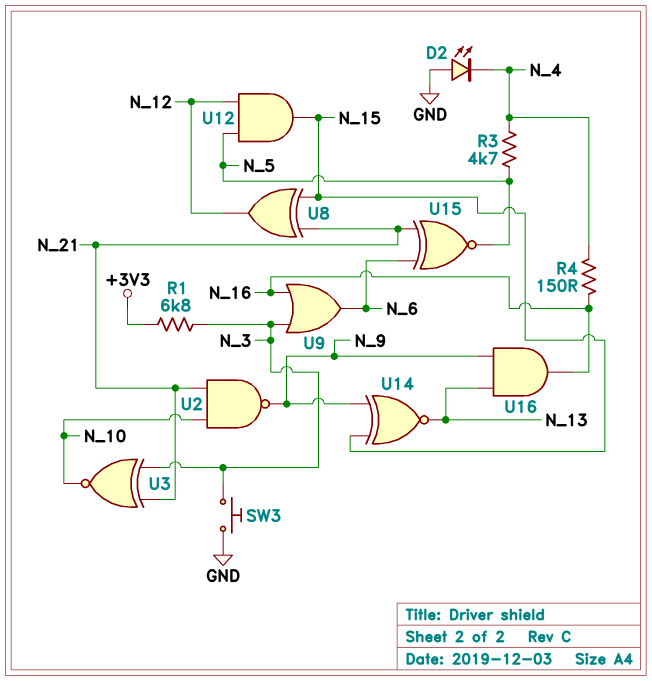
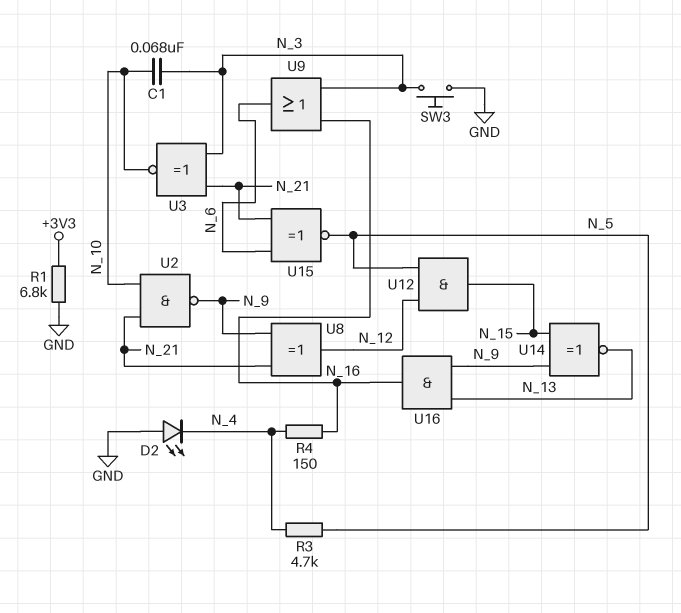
C1: none -> 68nF (N_3, N_10)
R1: 6.8k (+3V3, N_3) -> 6.8k (+3V3, GND)
U8: XOR (in N_15, in N_21, out N_12) -> XOR (in N_9, in N_21, out N_12)

